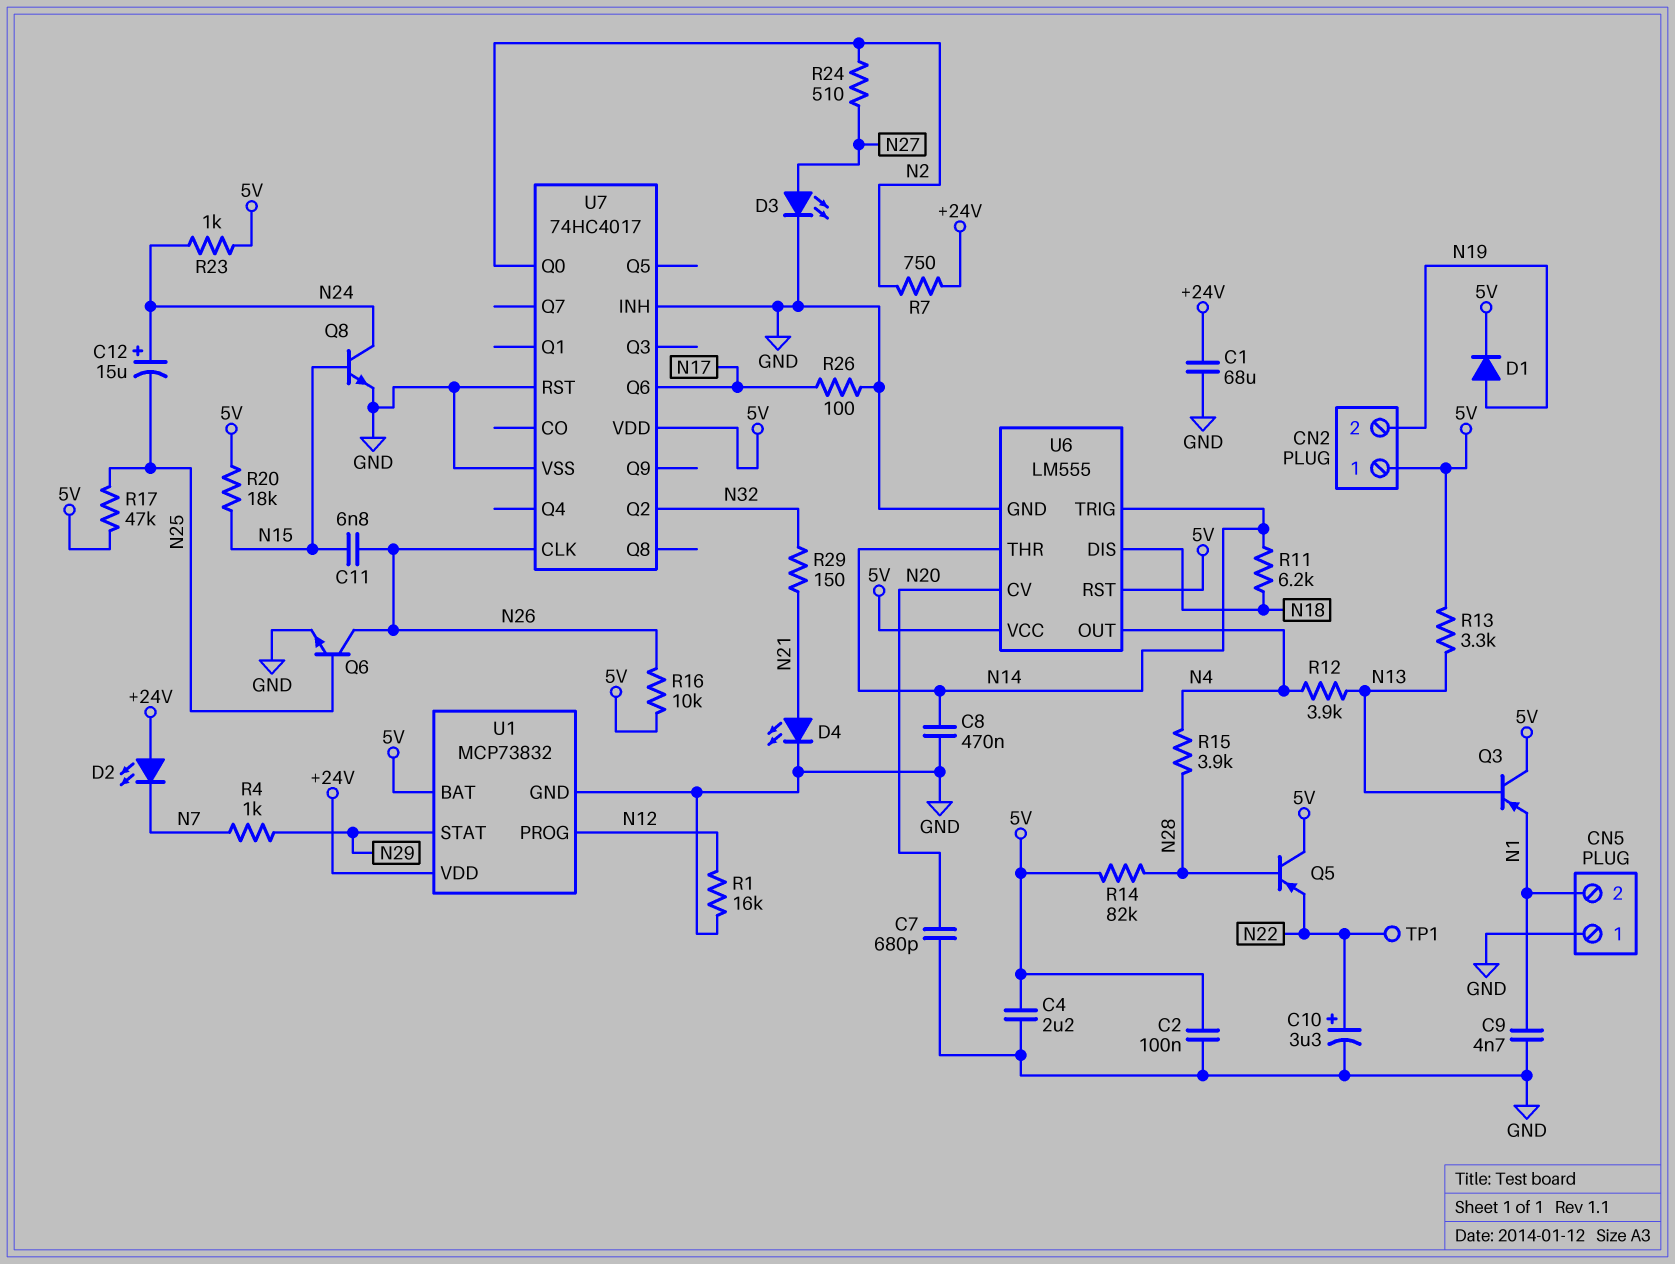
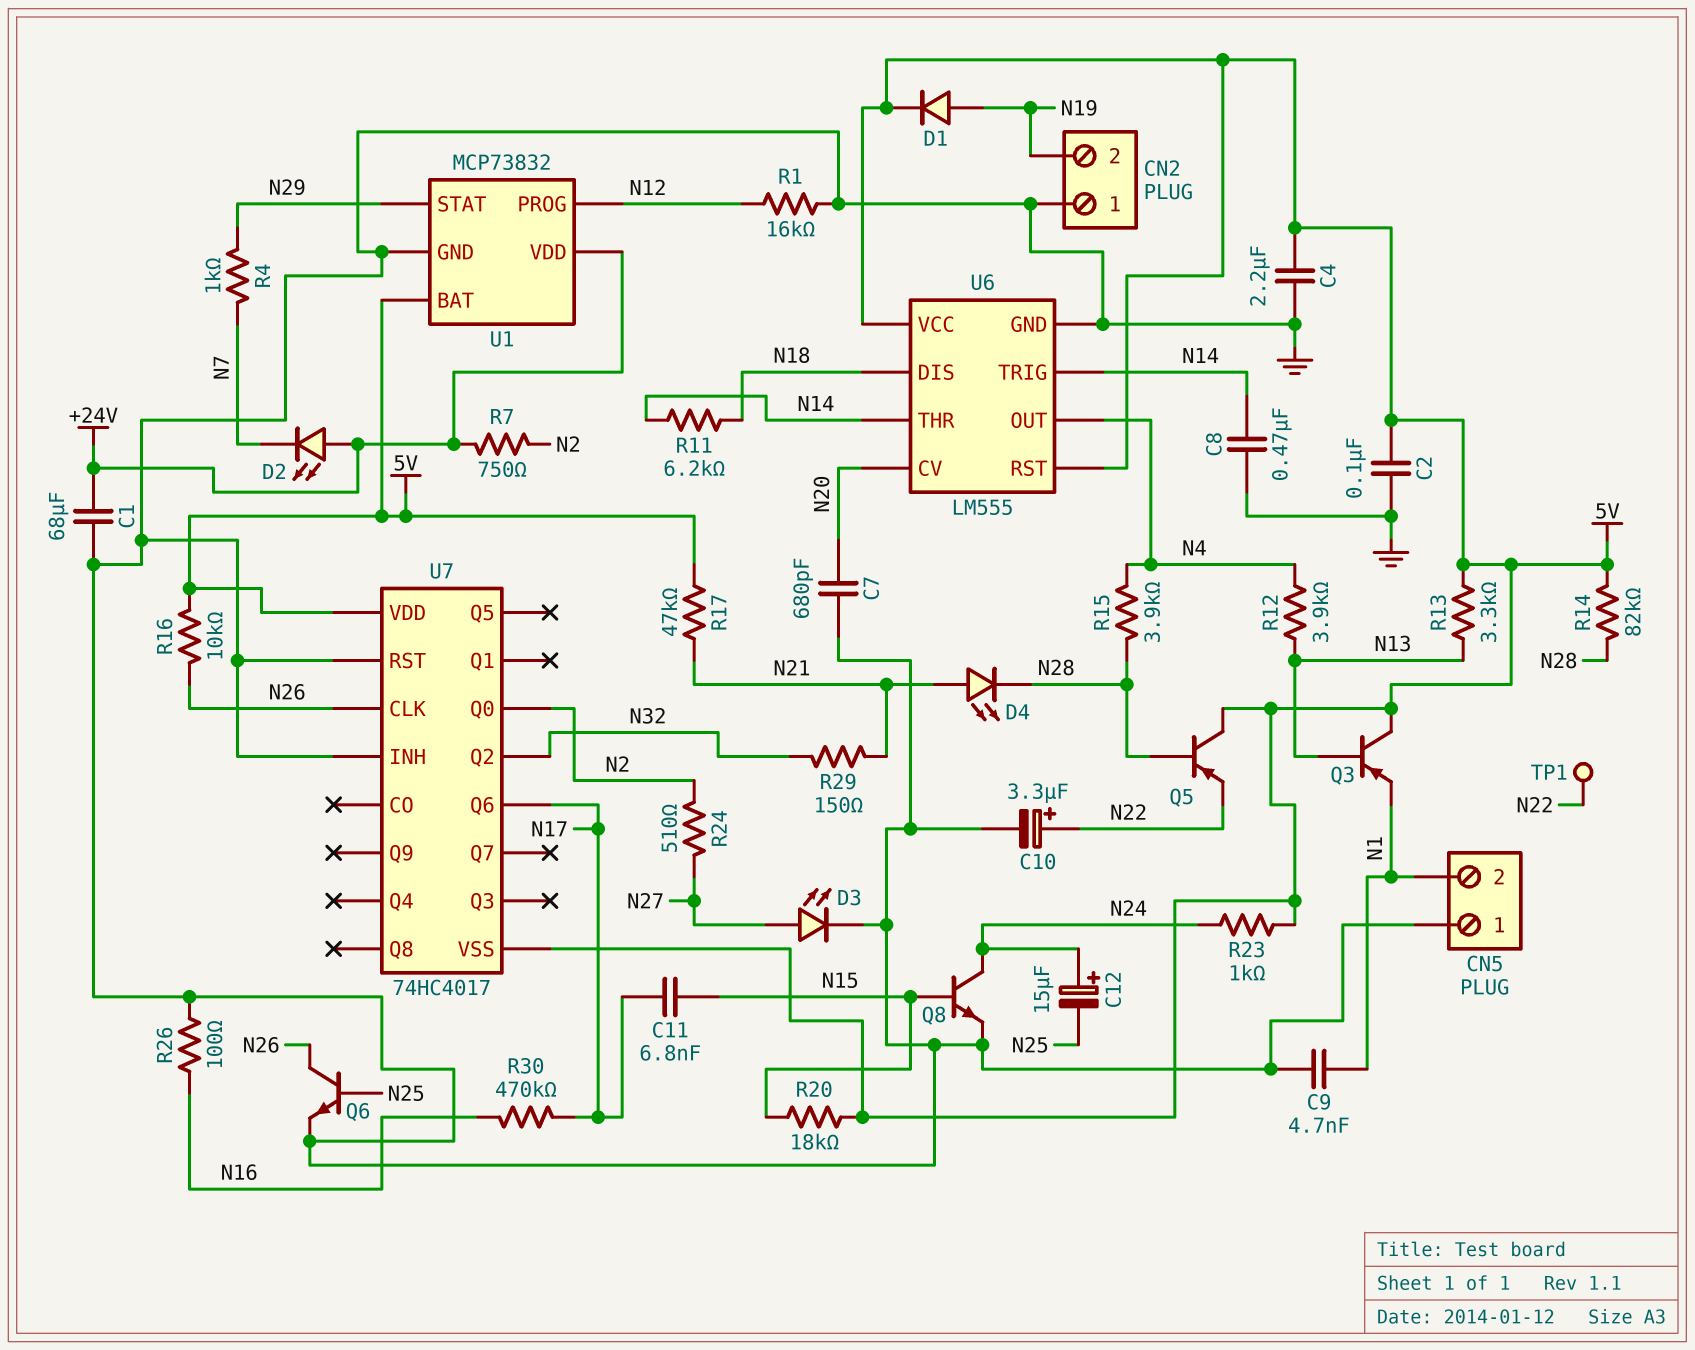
C11: 6.8nF (N15, N26) -> 6.8nF (N15, N17)
CN2 pin 1: 5V -> GND
D4: LED (A N21, K GND) -> LED (A N21, K N28)
R17: 47k (5V, N25) -> 47k (5V, N21)
R26: 100 (GND, N17) -> 100 (GND, N16)
R30: none -> 470k (N16, N17)
U7 pin VSS: GND -> 5V

